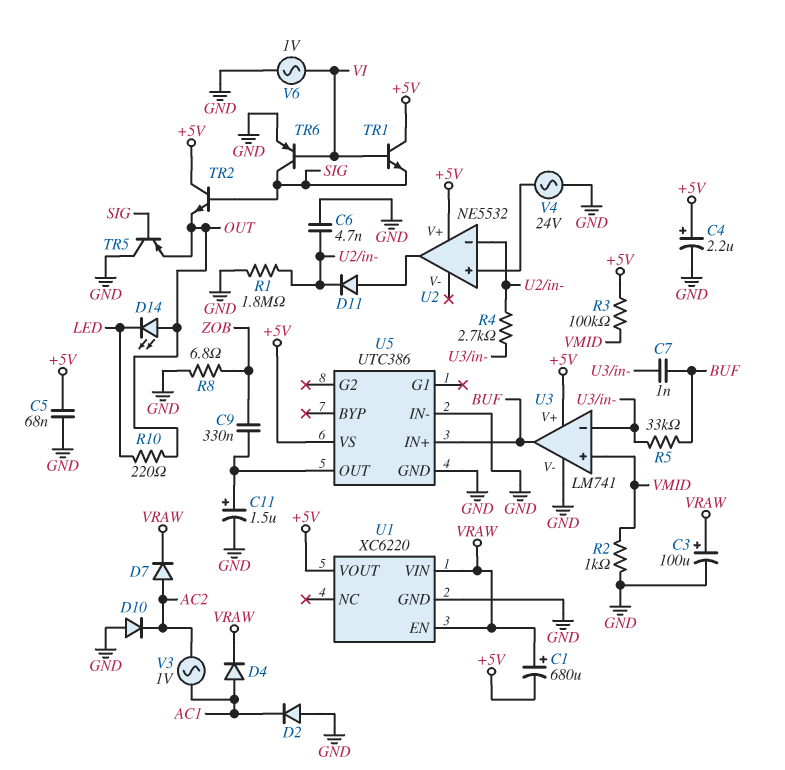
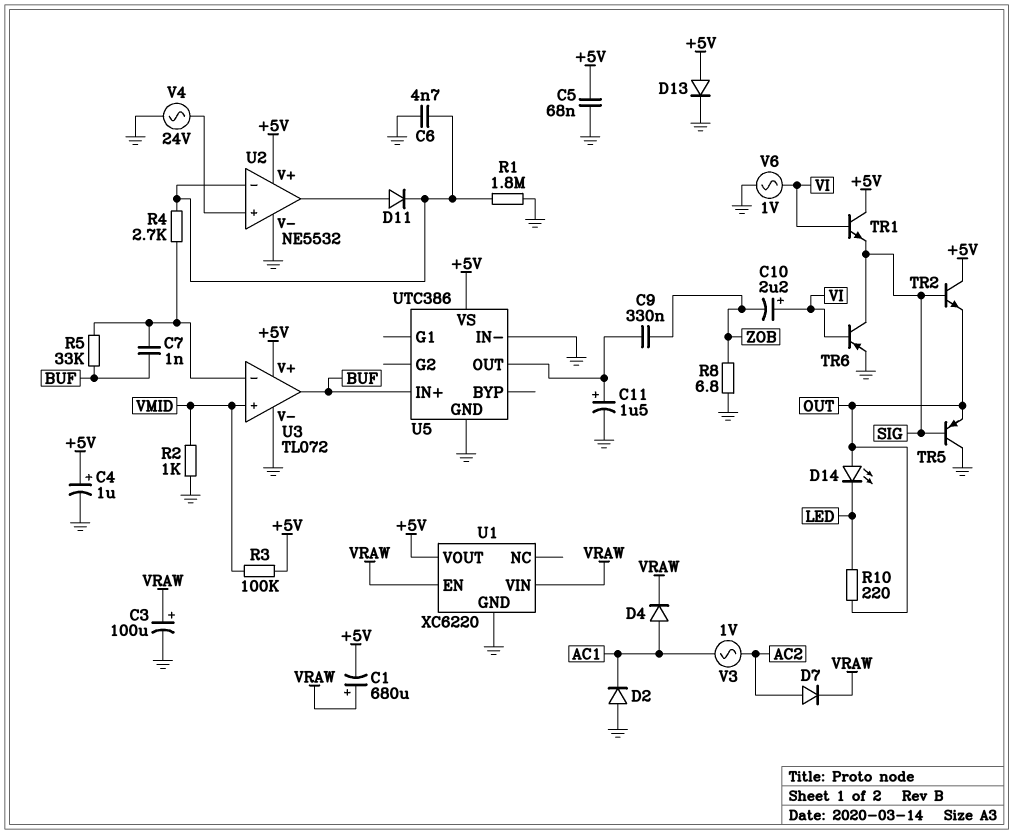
C4: 2.2uF (plus +5V, minus GND) -> 1uF (plus +5V, minus GND)
C10: none -> 2.2uF (plus VI, minus ZOB)
D10: diode (A GND, K AC2) -> none
D13: none -> diode (A +5V, K GND)
U2 pin V-: none -> GND
U3: LM741 -> TL072

